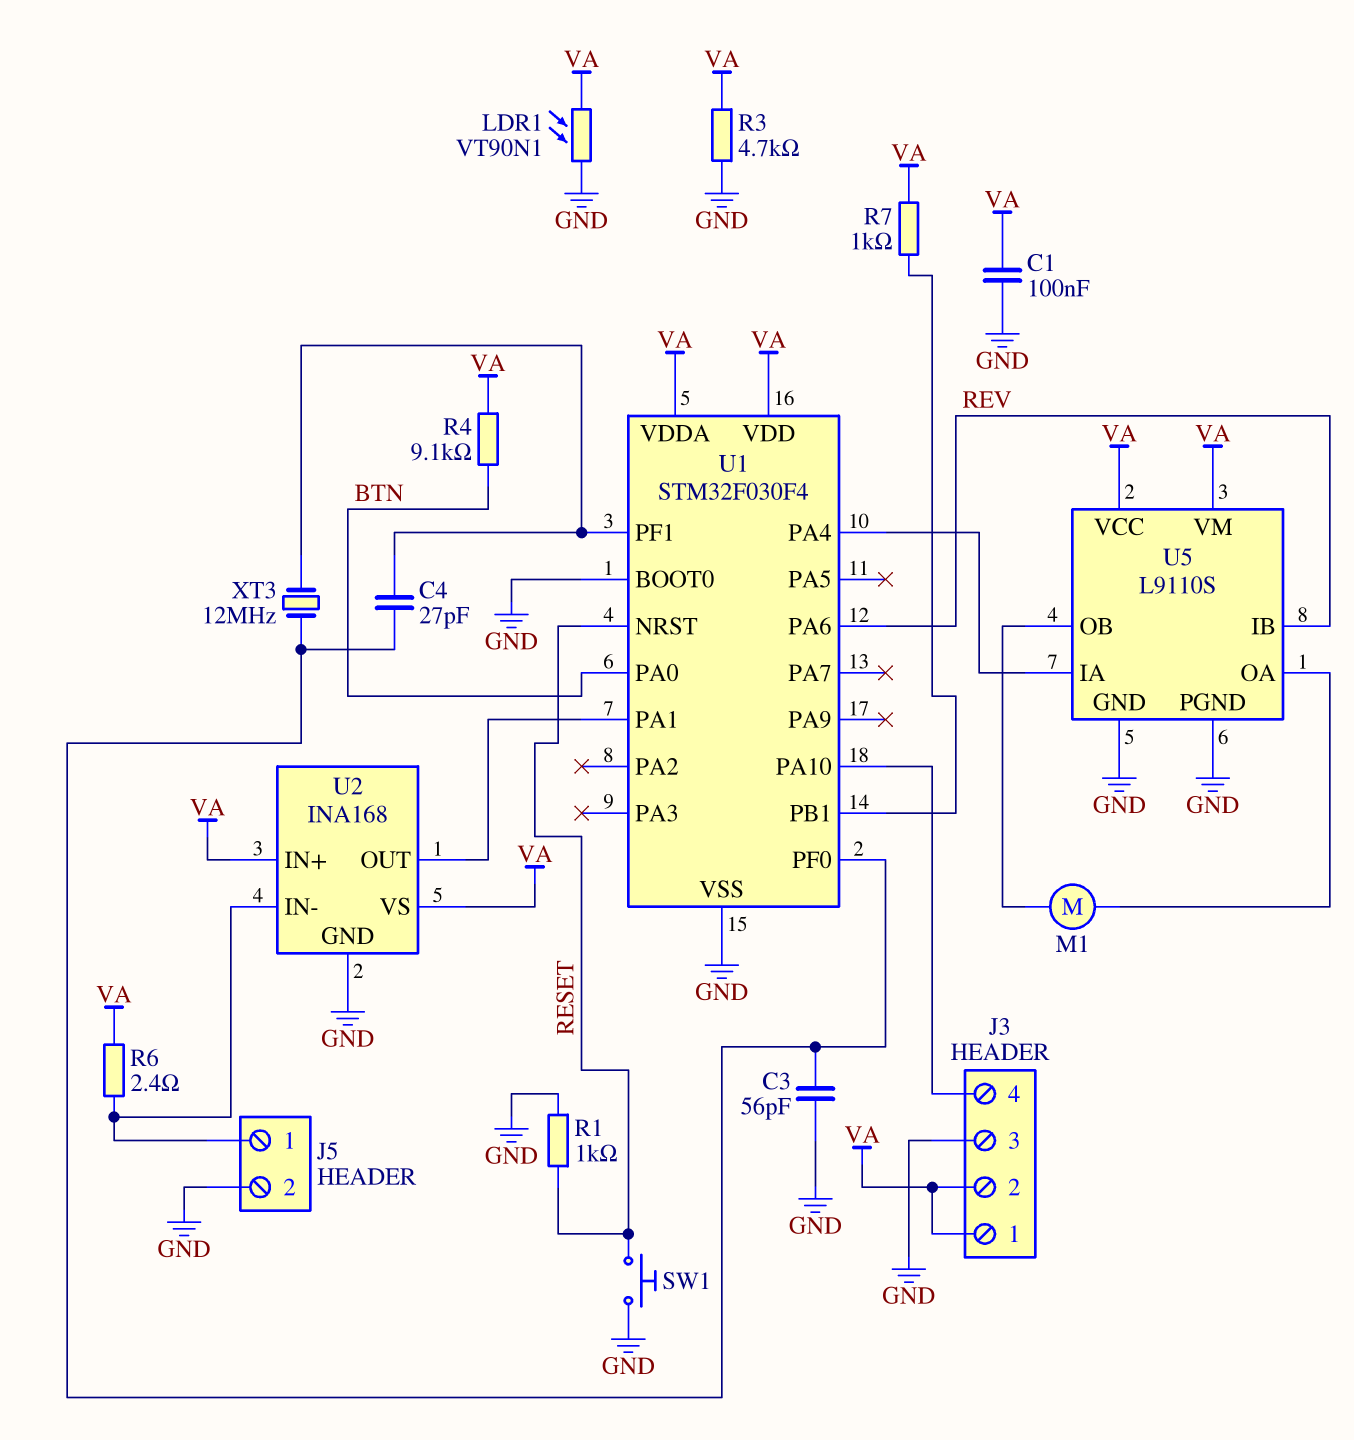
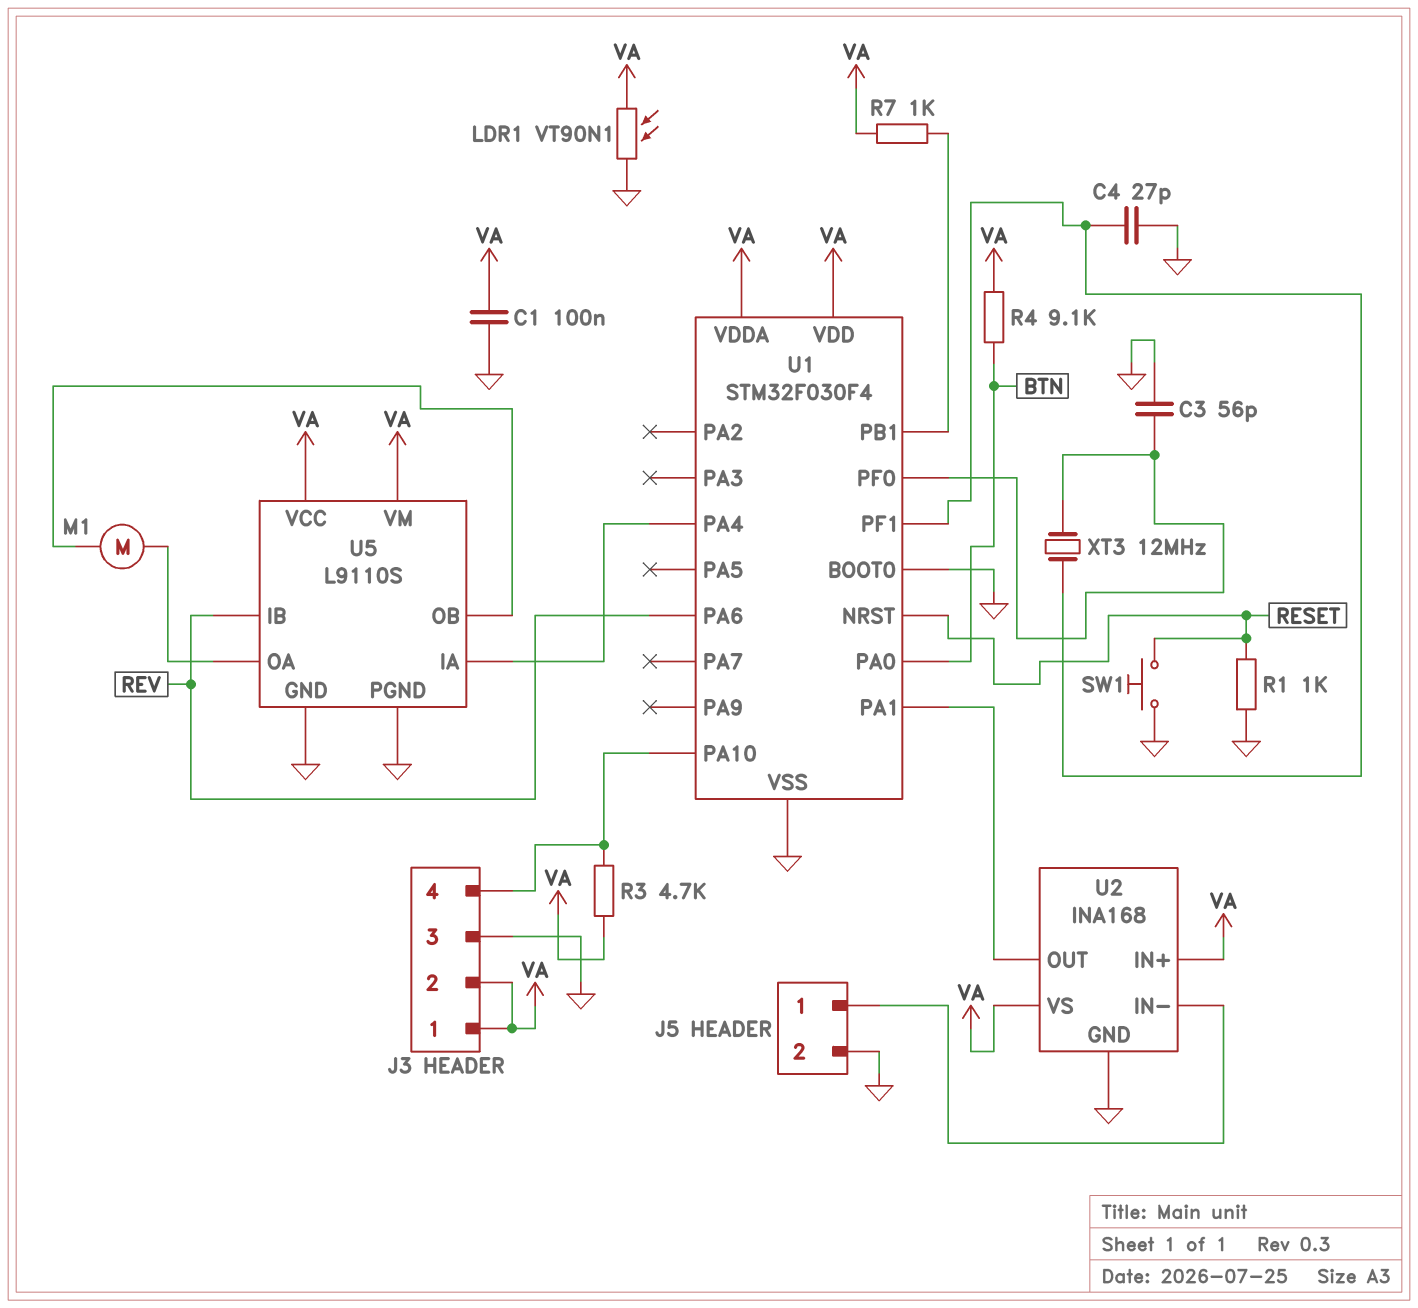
C4: 27pF (U1/PF0, U1/PF1) -> 27pF (GND, U1/PF1)
R3: 4.7k (GND, VA) -> 4.7k (J3/4, VA)
R6: 2.4 (J5/1, VA) -> none

